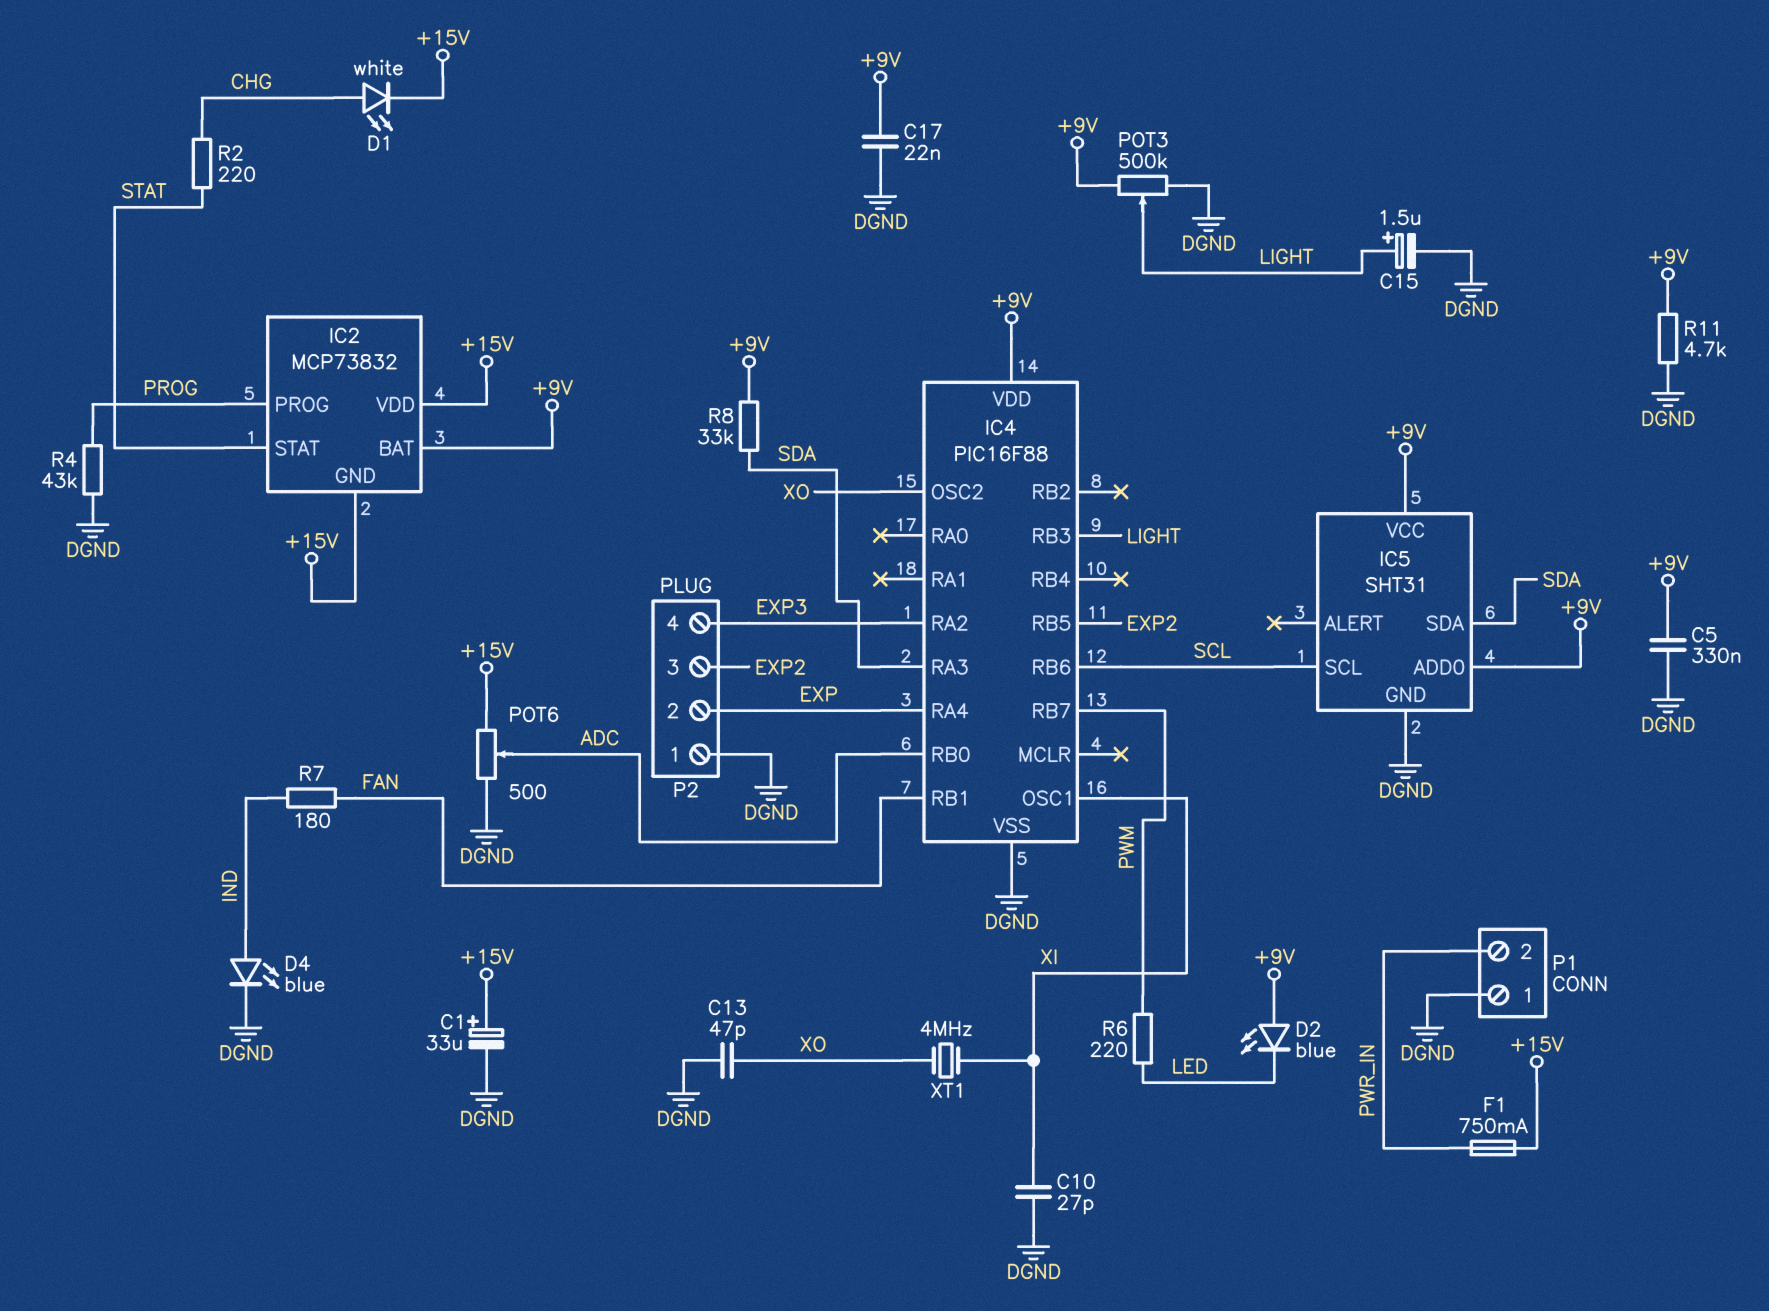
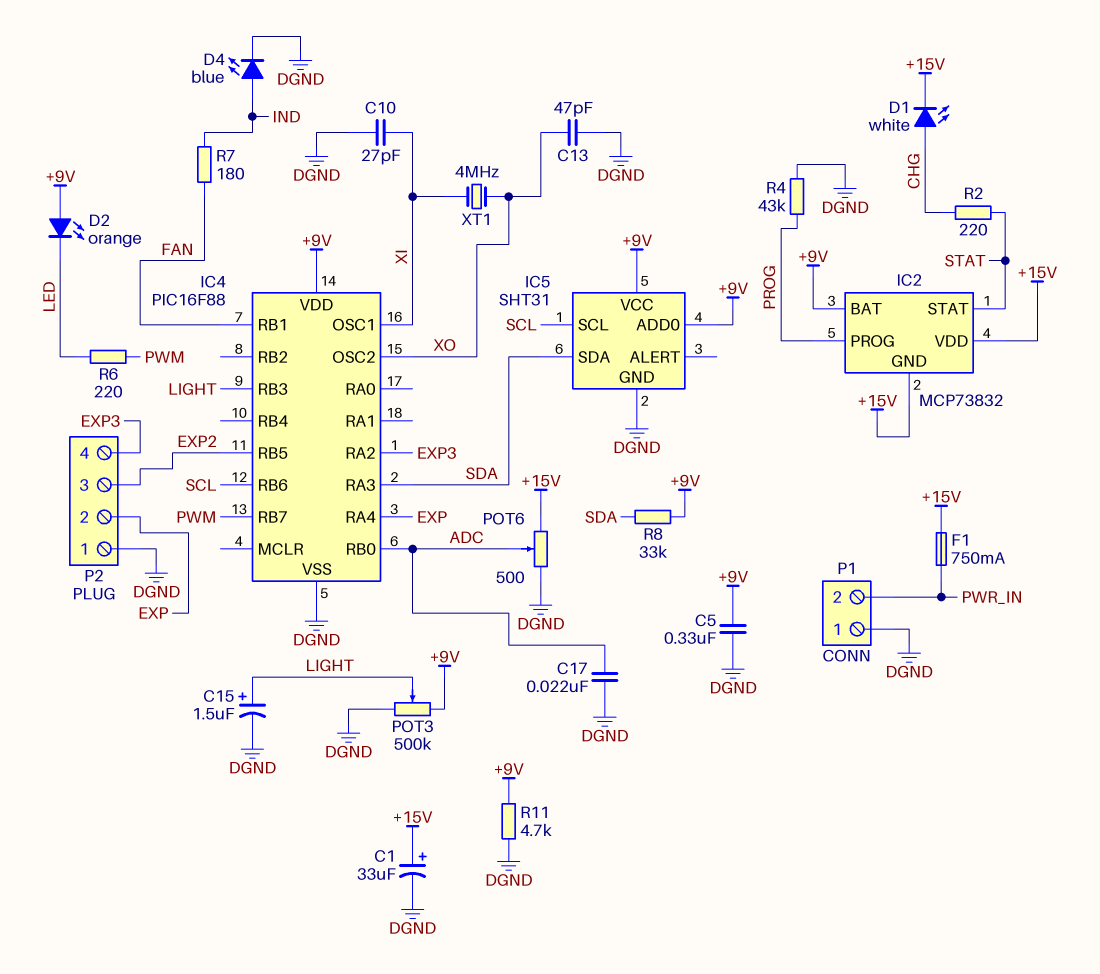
C17: 22nF (+9V, DGND) -> 22nF (ADC, DGND)
D2: LED blue (A +9V, K LED) -> LED orange (A +9V, K LED)

